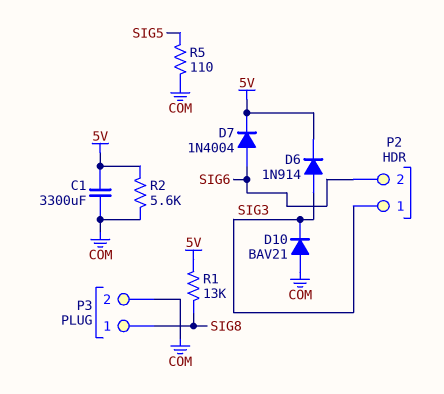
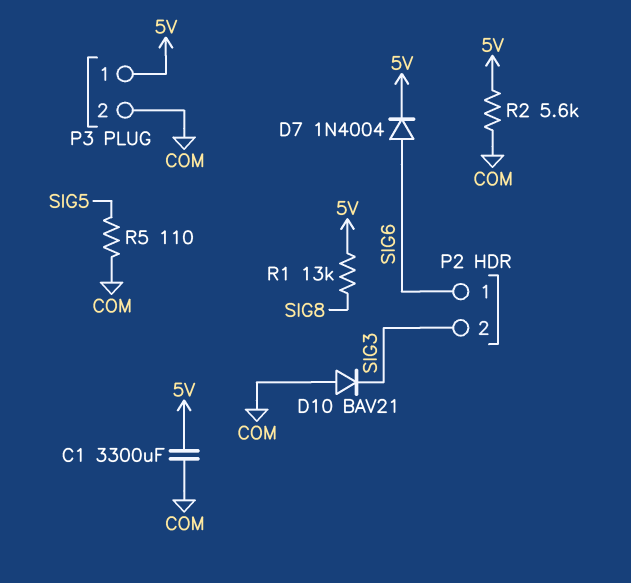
D6: diode 1N914 (A SIG3, K 5V) -> none
P2 pin 1: SIG3 -> SIG6
P2 pin 2: SIG6 -> SIG3
P3 pin 1: SIG8 -> 5V

